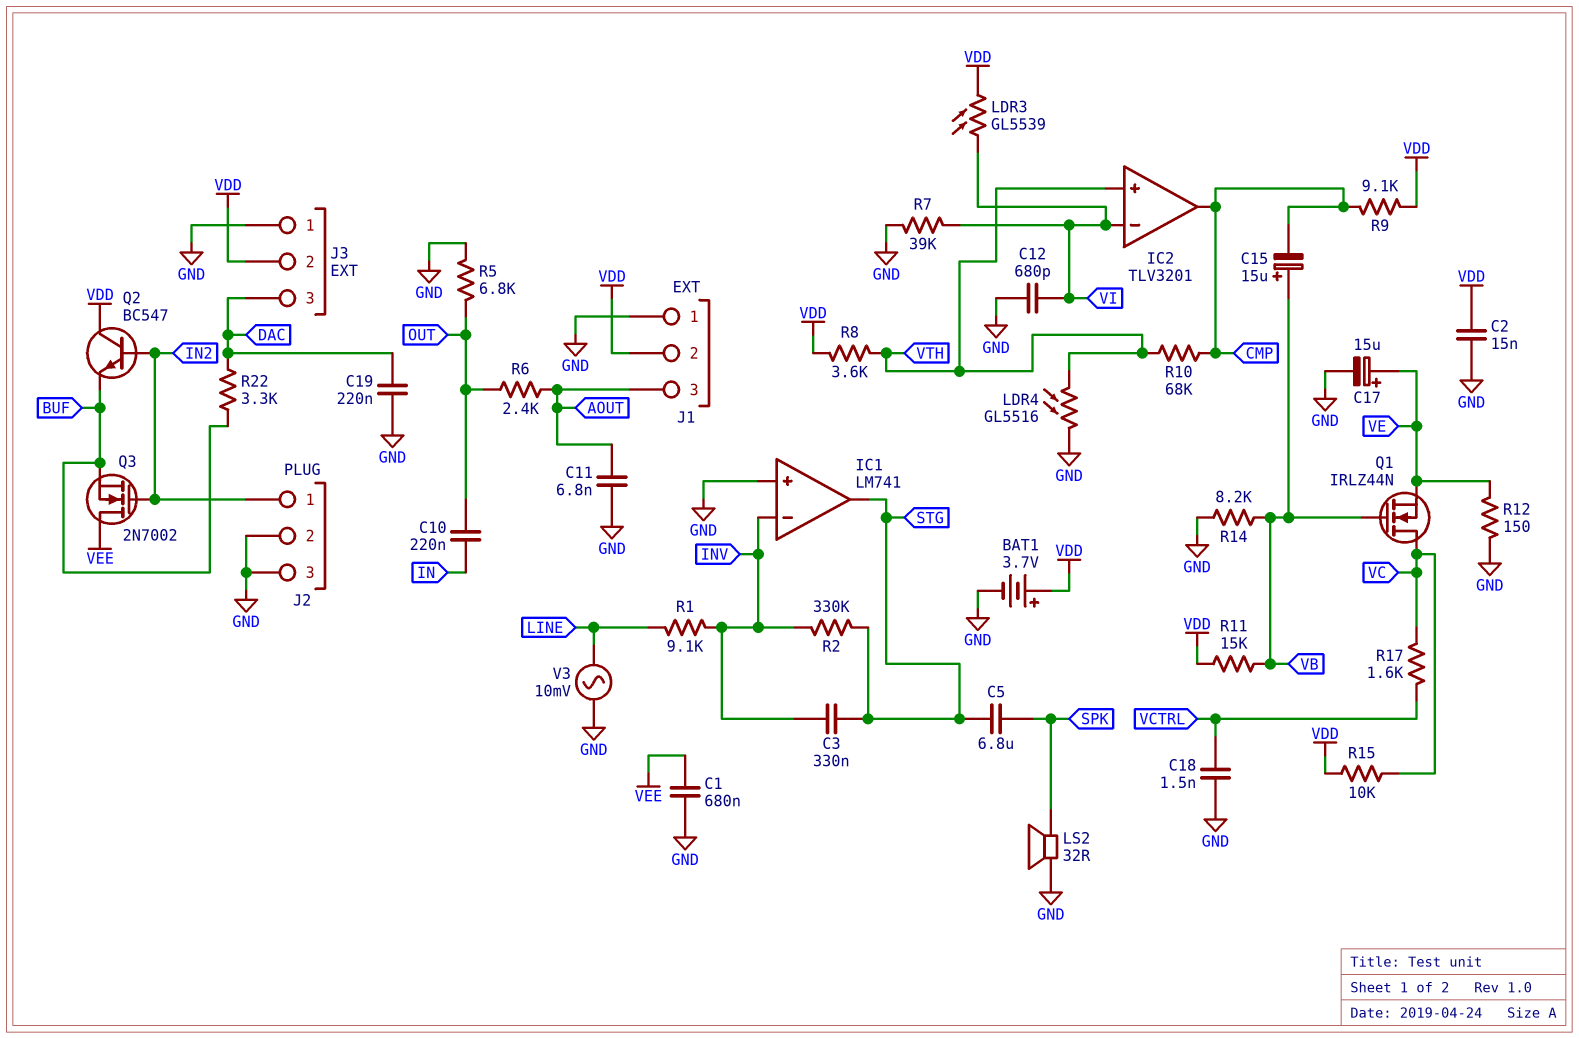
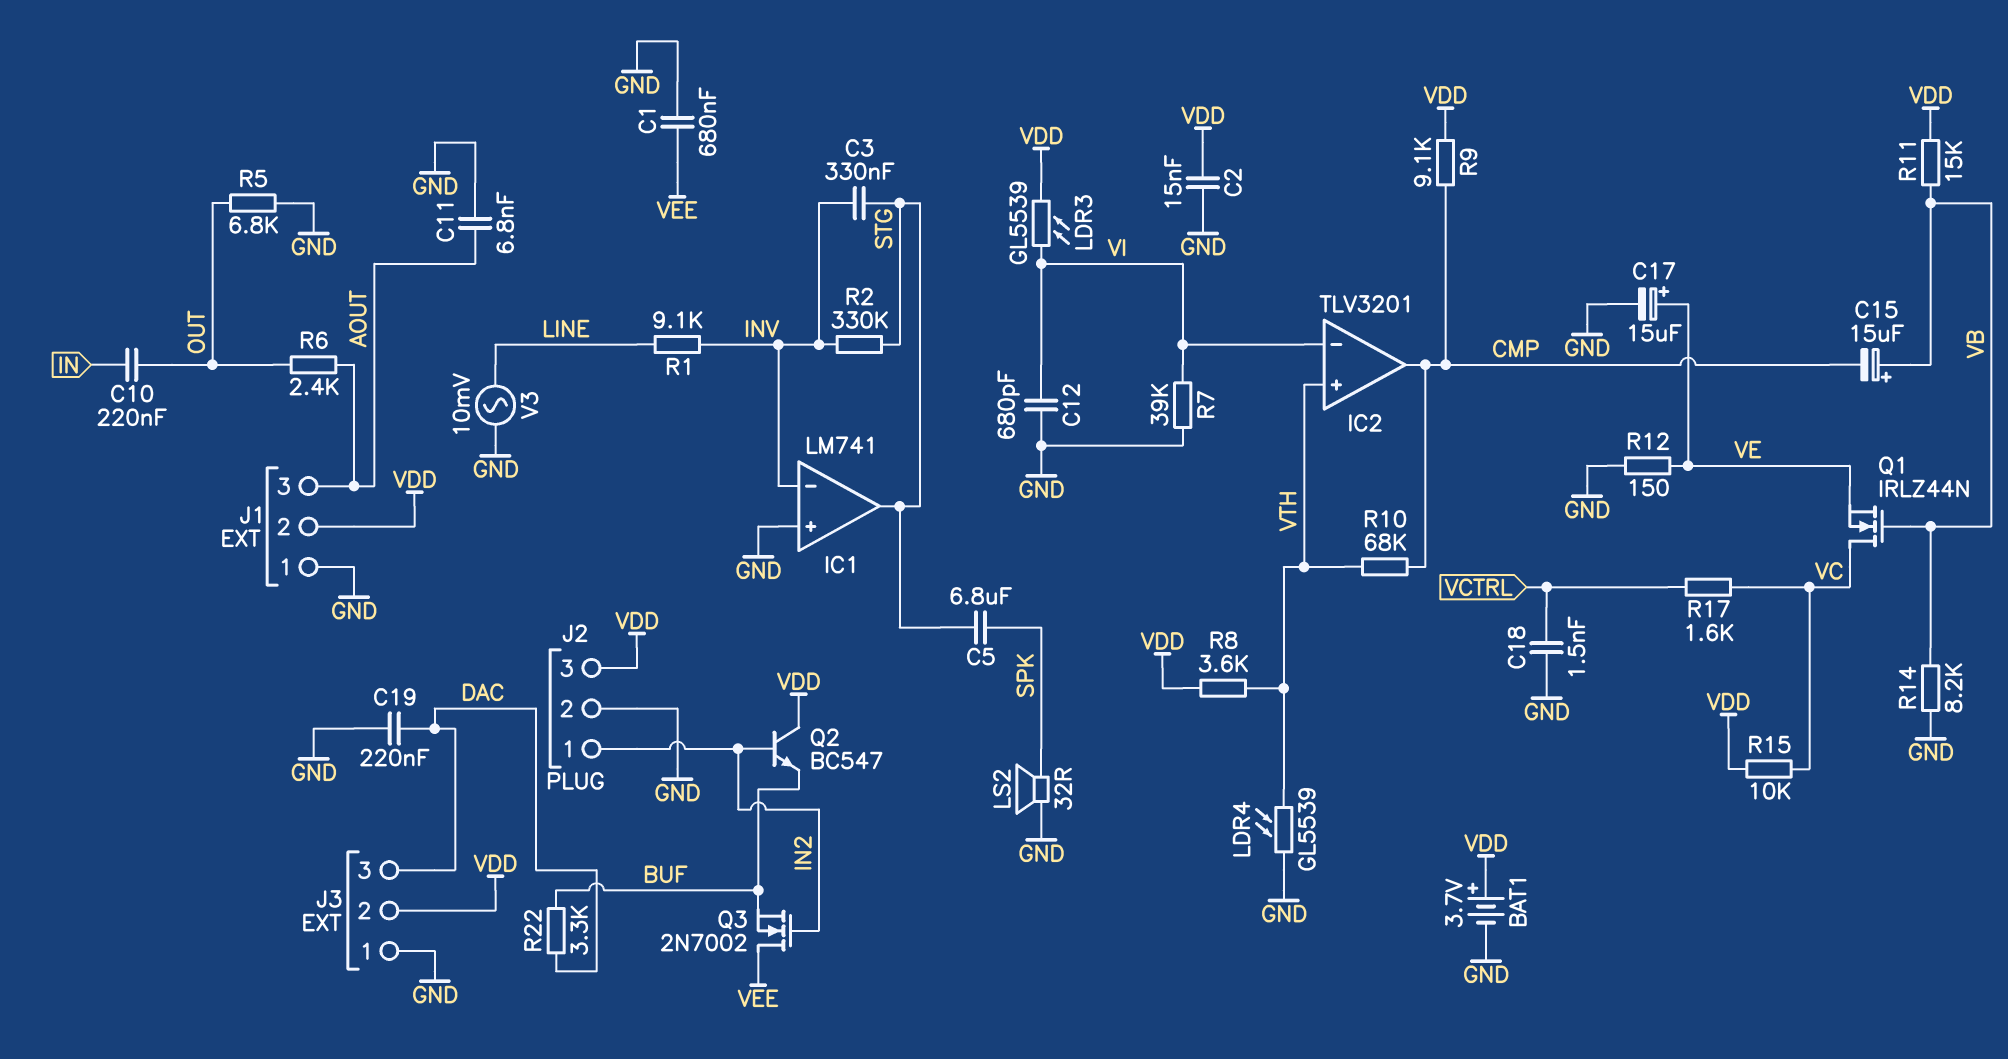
J2 pin 3: GND -> VDD
LDR4: GL5516 (GND, VTH) -> GL5539 (GND, VTH)

